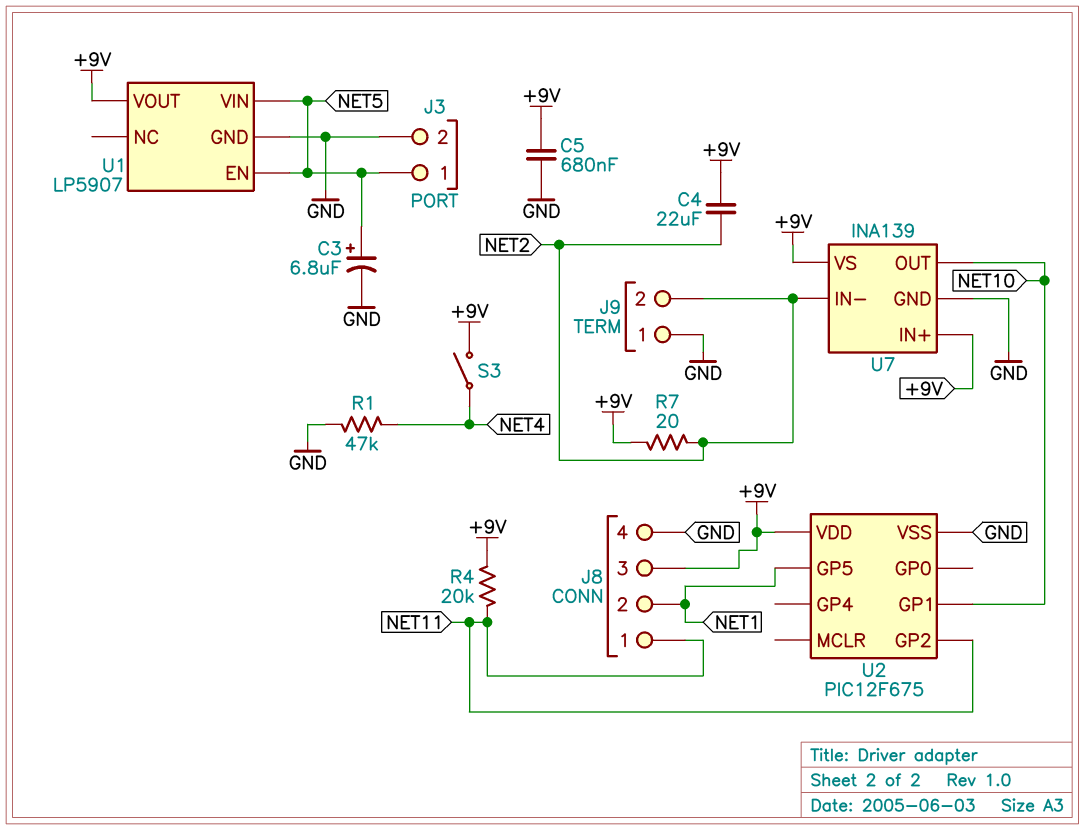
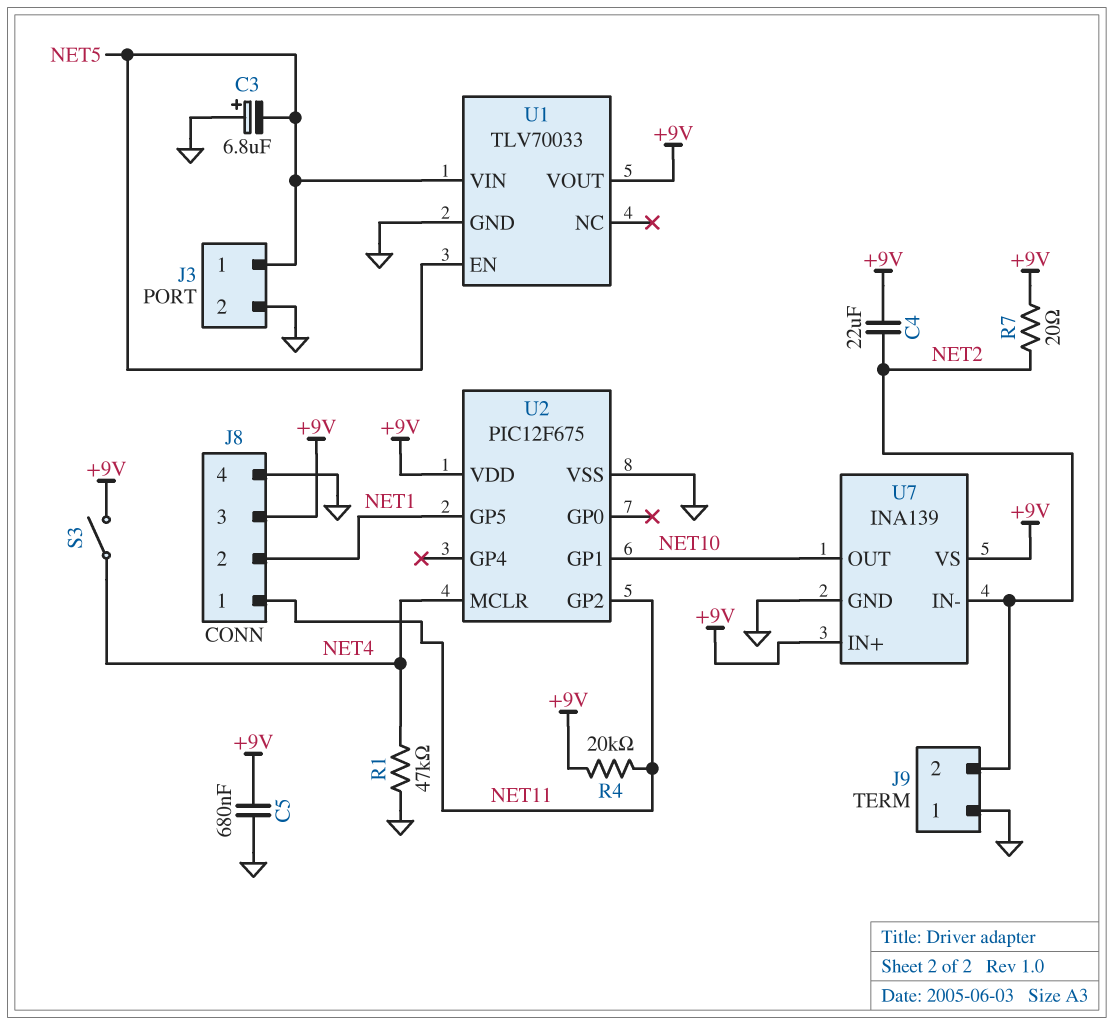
C3: 6.8uF (plus NET5, minus GND) -> 6.8uF (plus GND, minus NET5)
U1: LP5907 -> TLV70033
U2 pin MCLR: none -> NET4

